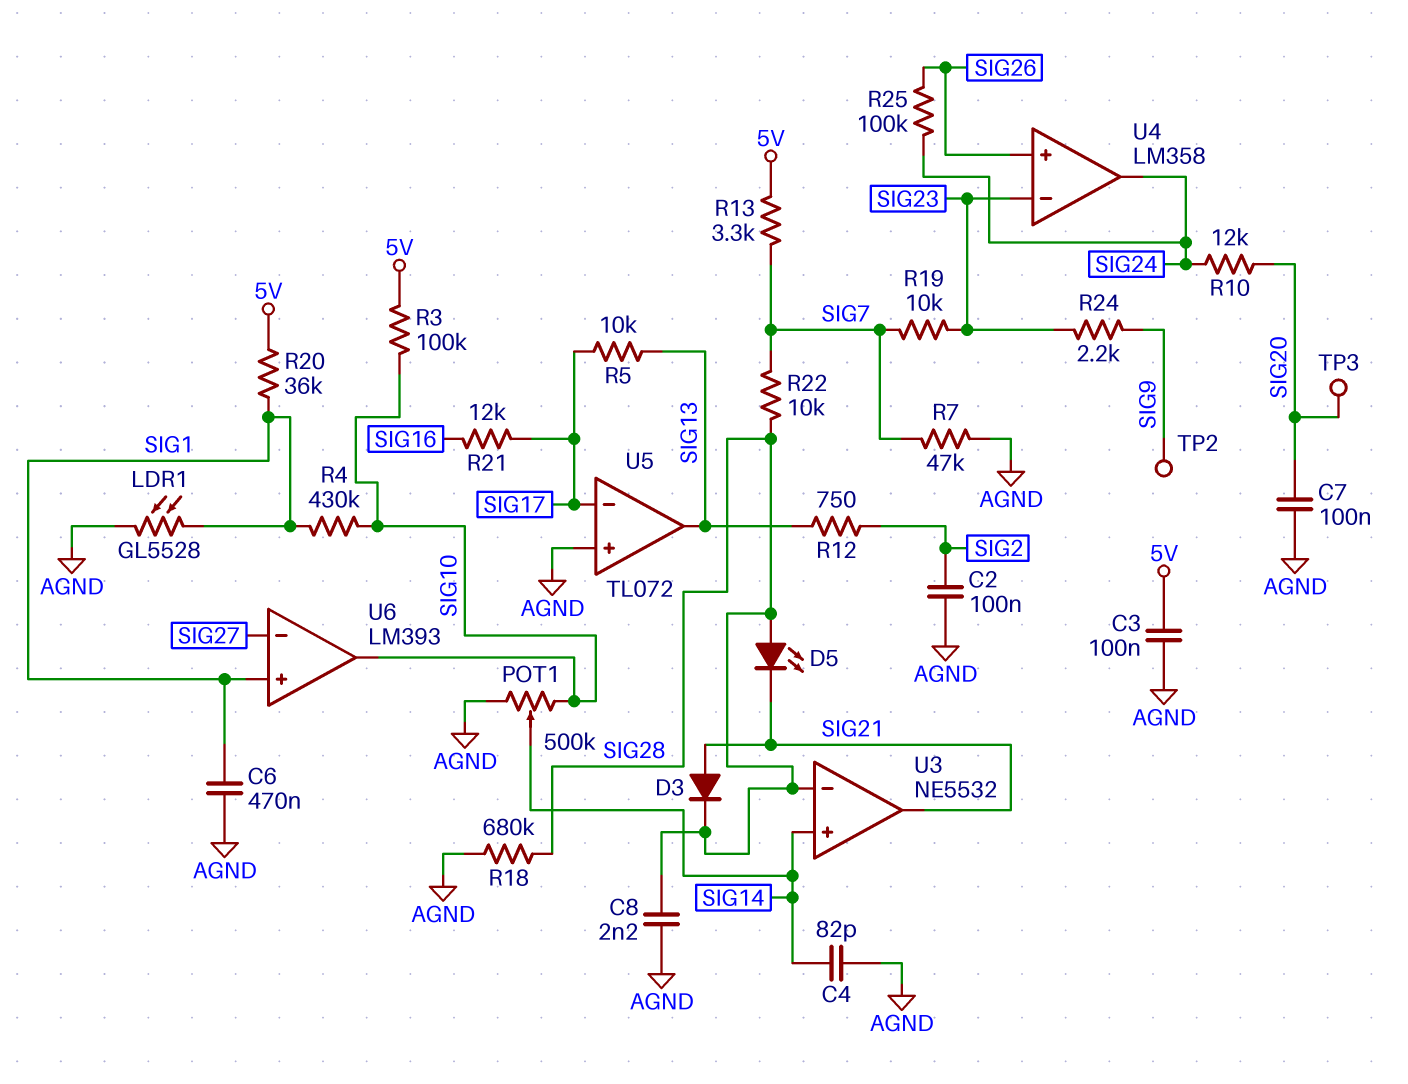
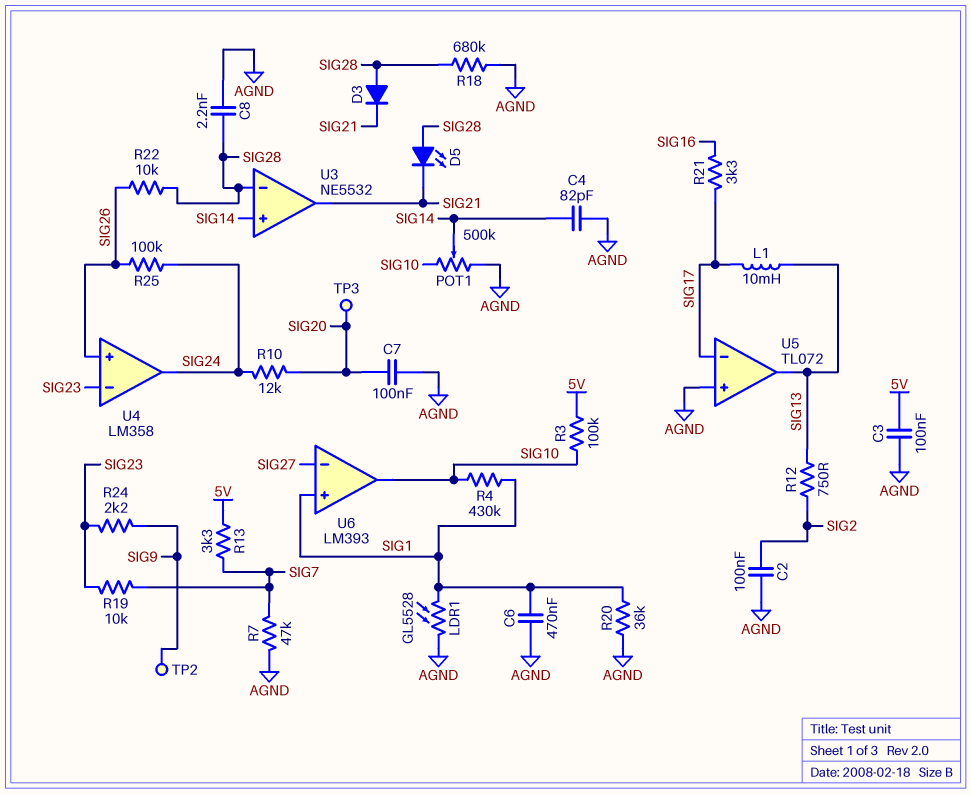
D3: diode (A SIG21, K SIG28) -> diode (A SIG28, K SIG21)
L1: none -> 10mH (SIG13, SIG17)
R5: 10k (SIG13, SIG17) -> none
R20: 36k (5V, SIG1) -> 36k (AGND, SIG1)
R21: 12k (SIG16, SIG17) -> 3.3k (SIG16, SIG17)
R22: 10k (SIG7, SIG28) -> 10k (SIG26, SIG28)

